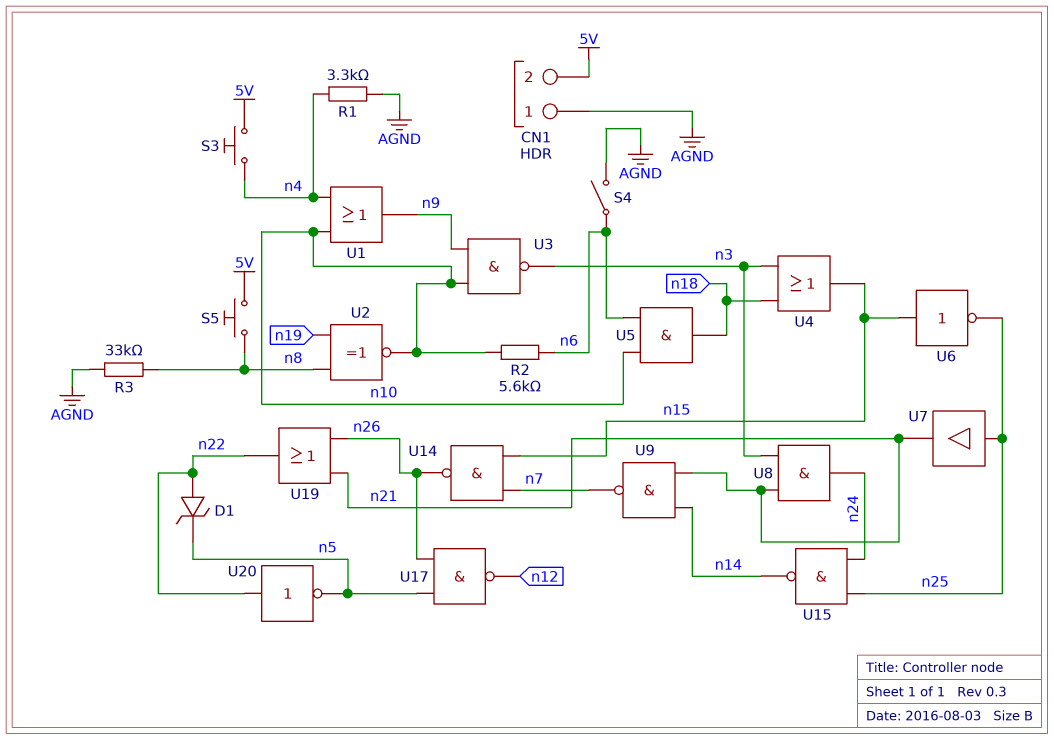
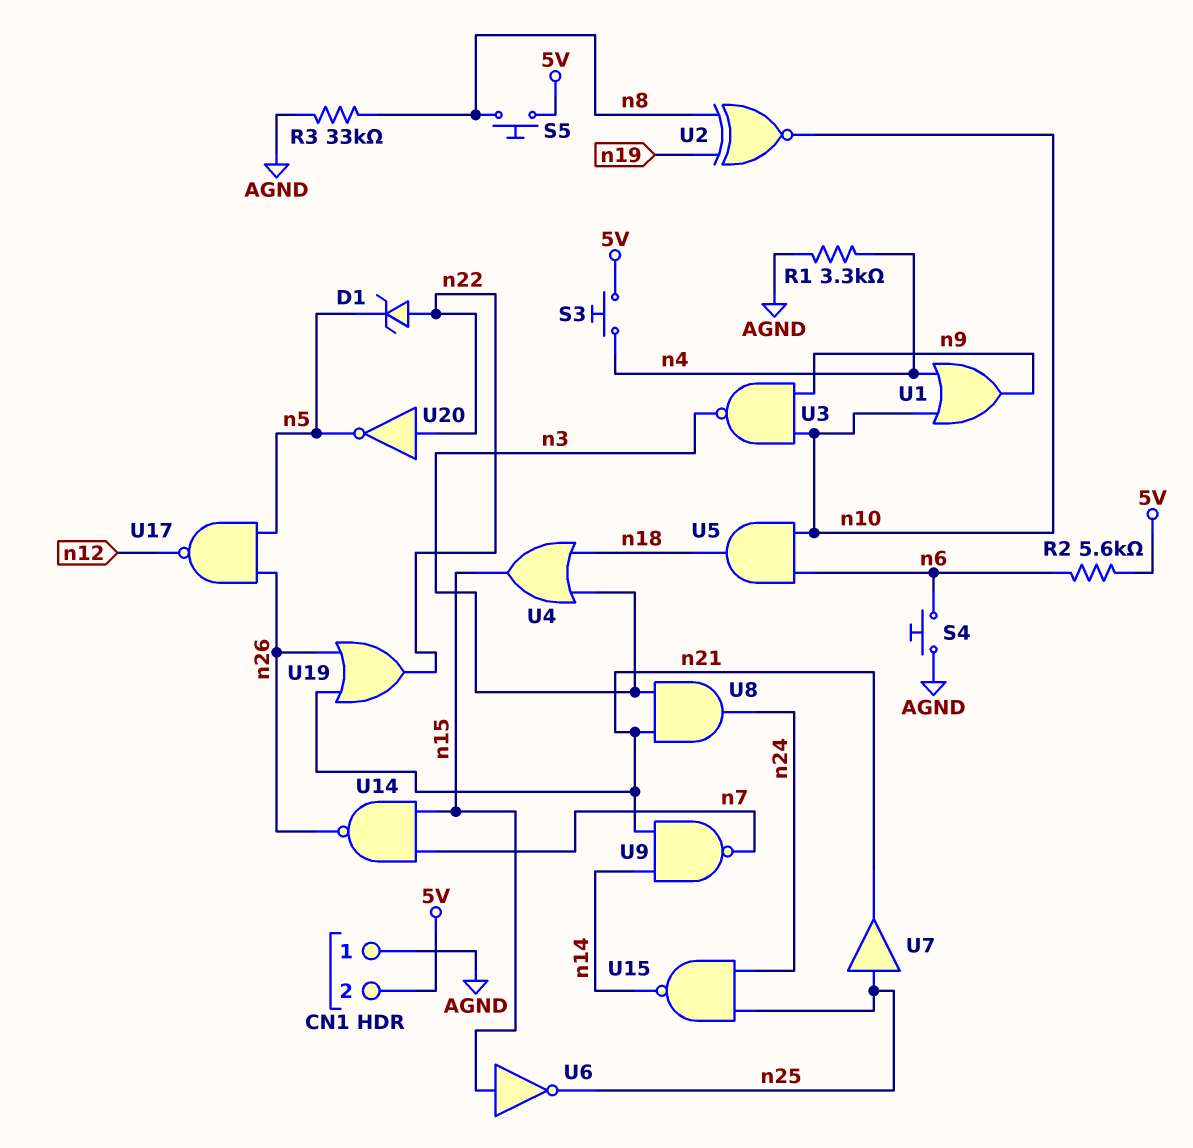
R2: 5.6k (n6, n10) -> 5.6k (5V, n6)
S4: switch (AGND, n6) -> button (AGND, n6)

